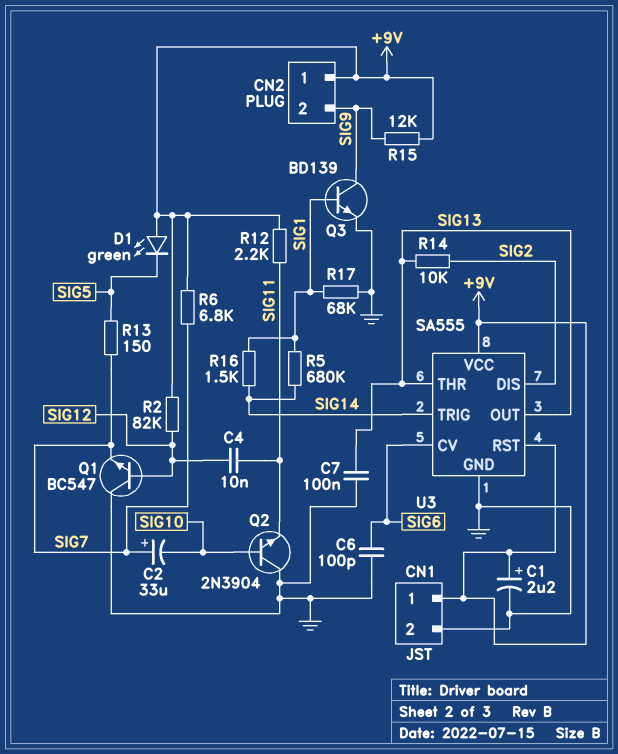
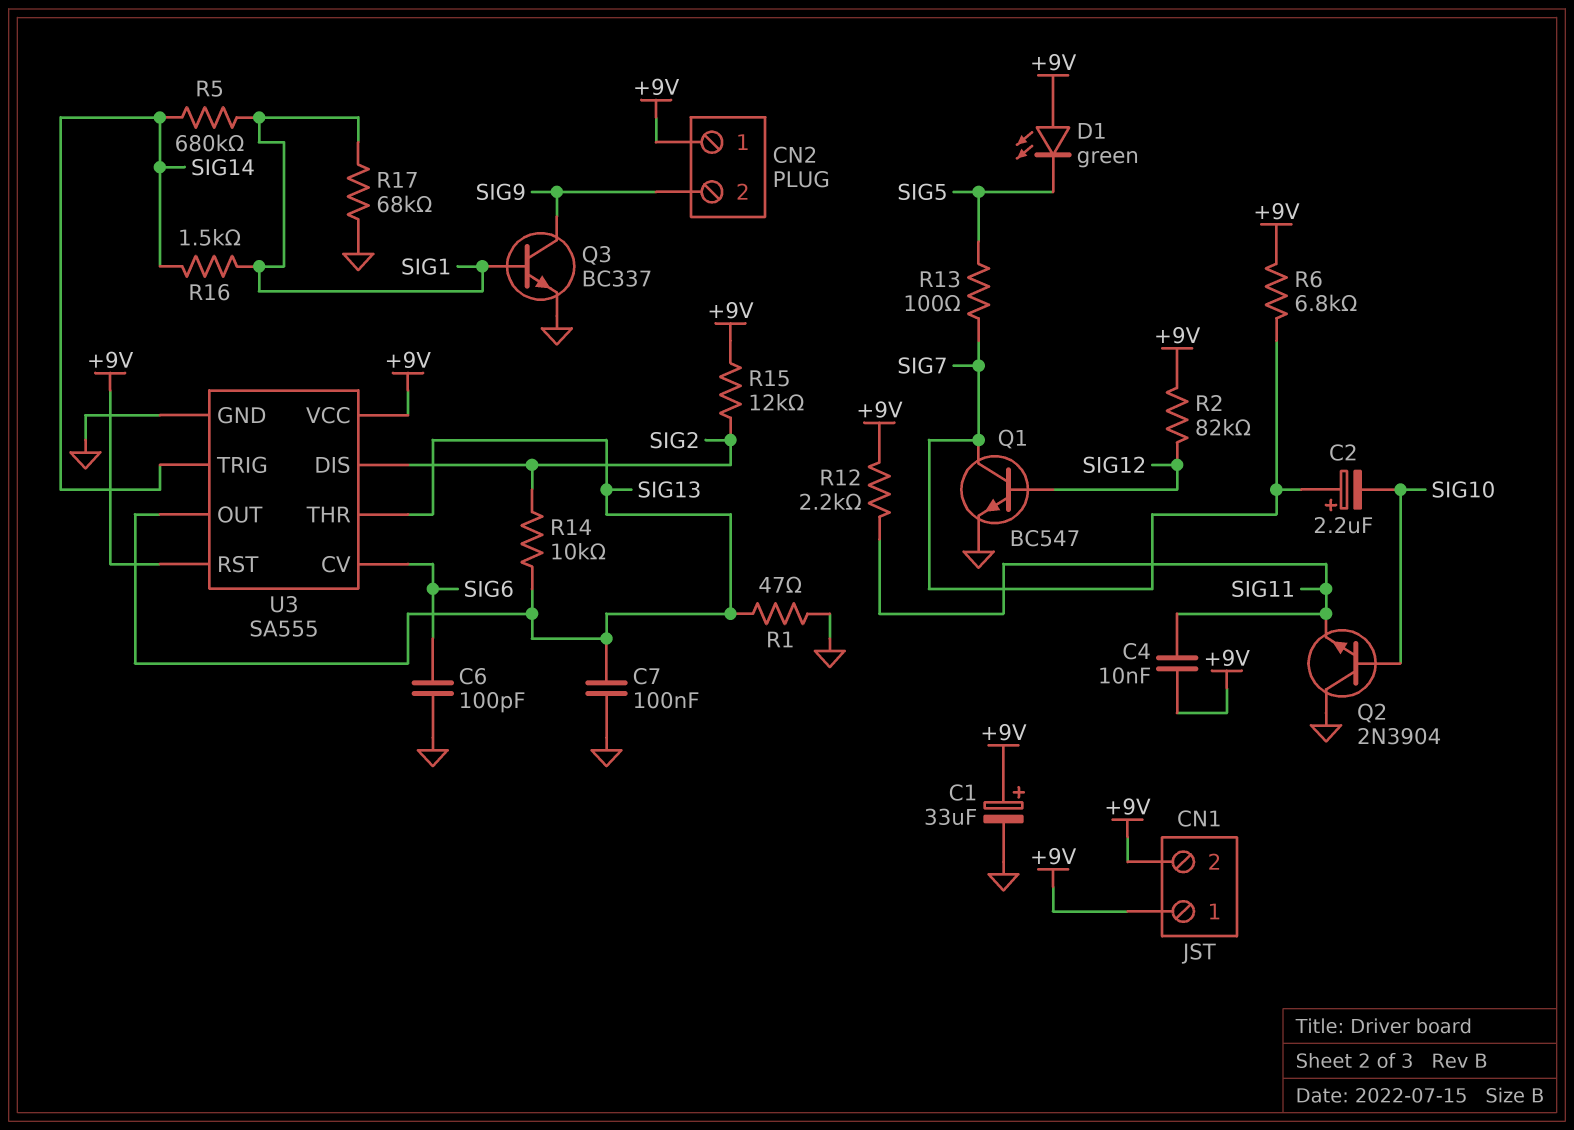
C1: 2.2uF (plus +9V, minus GND) -> 33uF (plus +9V, minus GND)
C2: 33uF (plus SIG7, minus SIG10) -> 2.2uF (plus SIG7, minus SIG10)
C4: 10nF (SIG11, SIG12) -> 10nF (+9V, SIG11)
CN1 pin 2: GND -> +9V
Q1: NPN BC547 (B SIG12, C GND, E SIG7) -> NPN BC547 (B SIG12, C SIG7, E GND)
Q3: NPN BD139 (B SIG1, C SIG9, E GND) -> NPN BC337 (B SIG1, C SIG9, E GND)
R1: none -> 47 (GND, SIG13)
R13: 150 (SIG5, SIG7) -> 100 (SIG5, SIG7)
R15: 12k (+9V, SIG9) -> 12k (+9V, SIG2)

